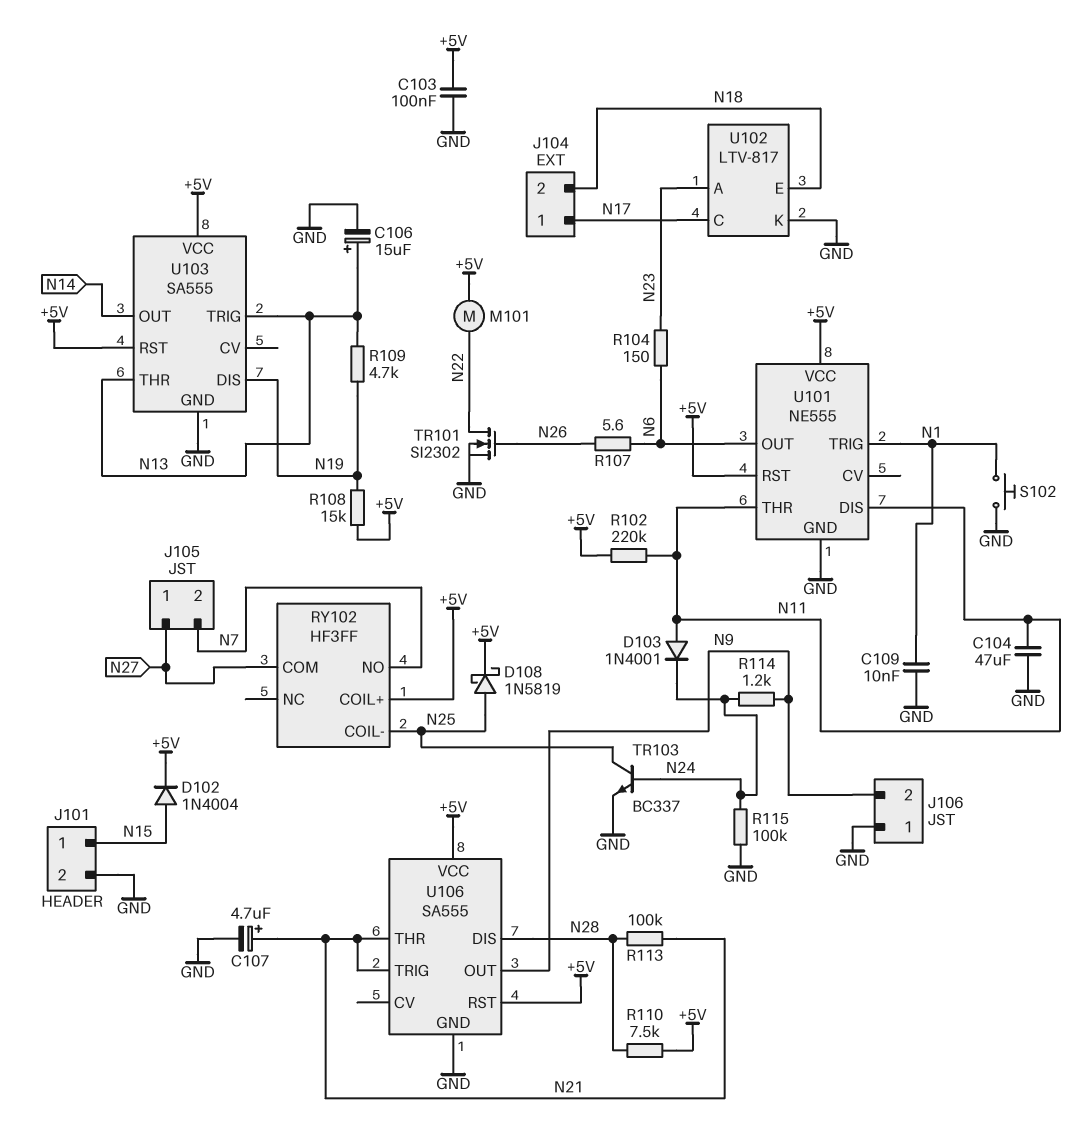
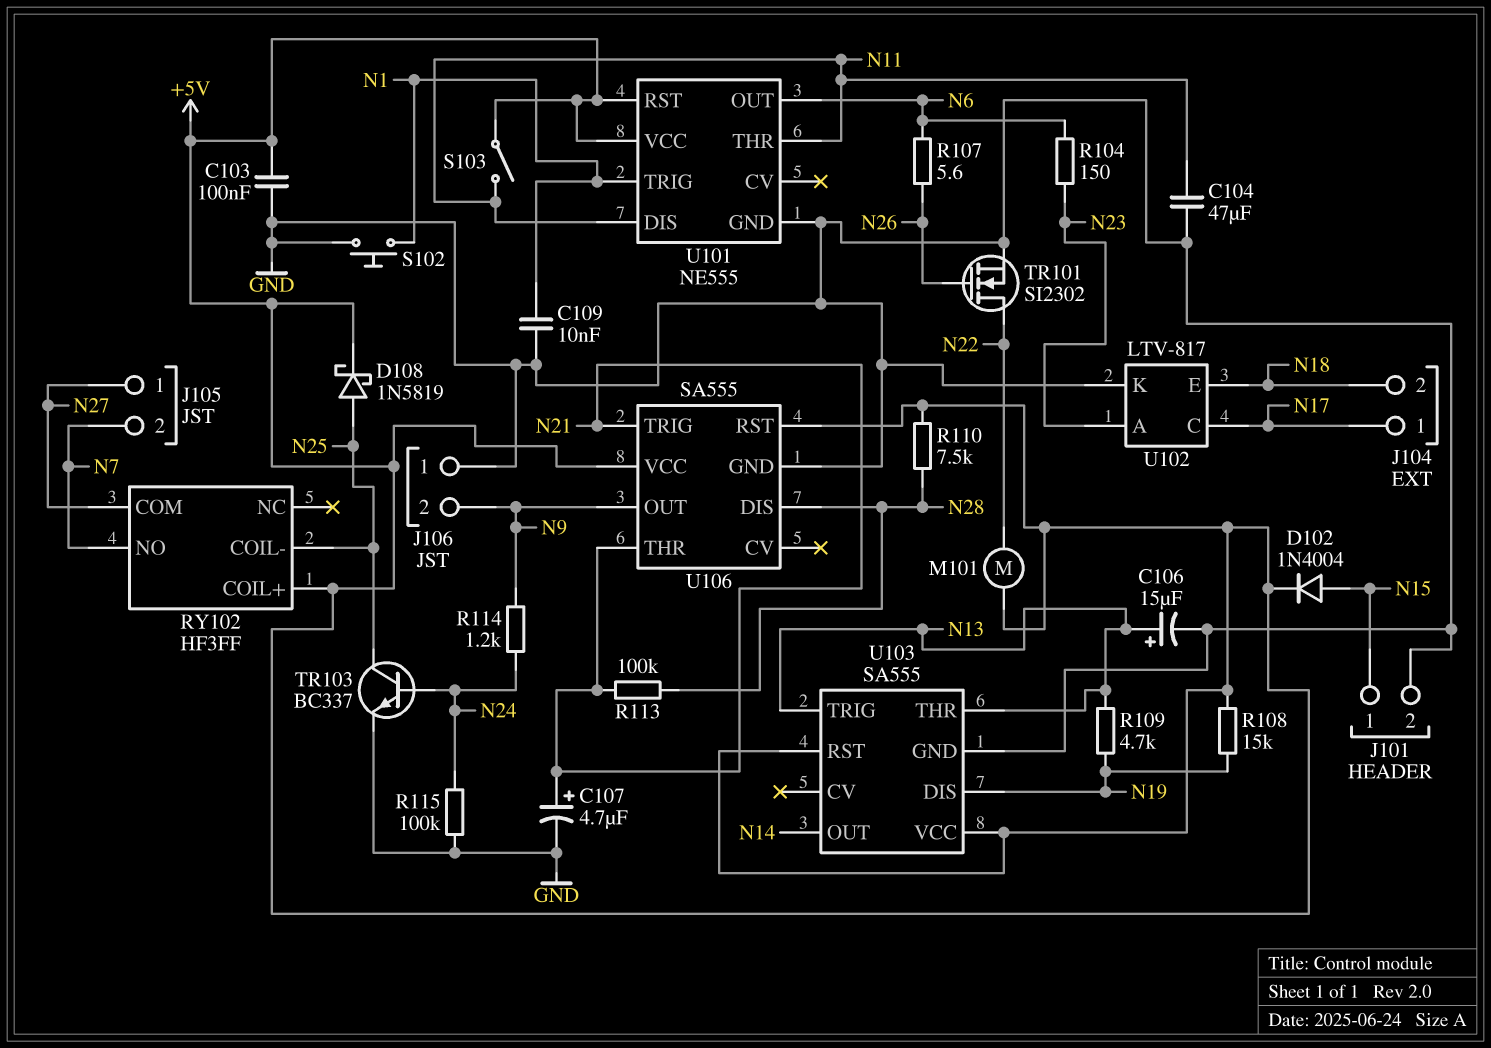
D103: diode 1N4001 (A N11, K N24) -> none
R102: 220k (+5V, N11) -> none
S103: none -> switch (+5V, N11)

